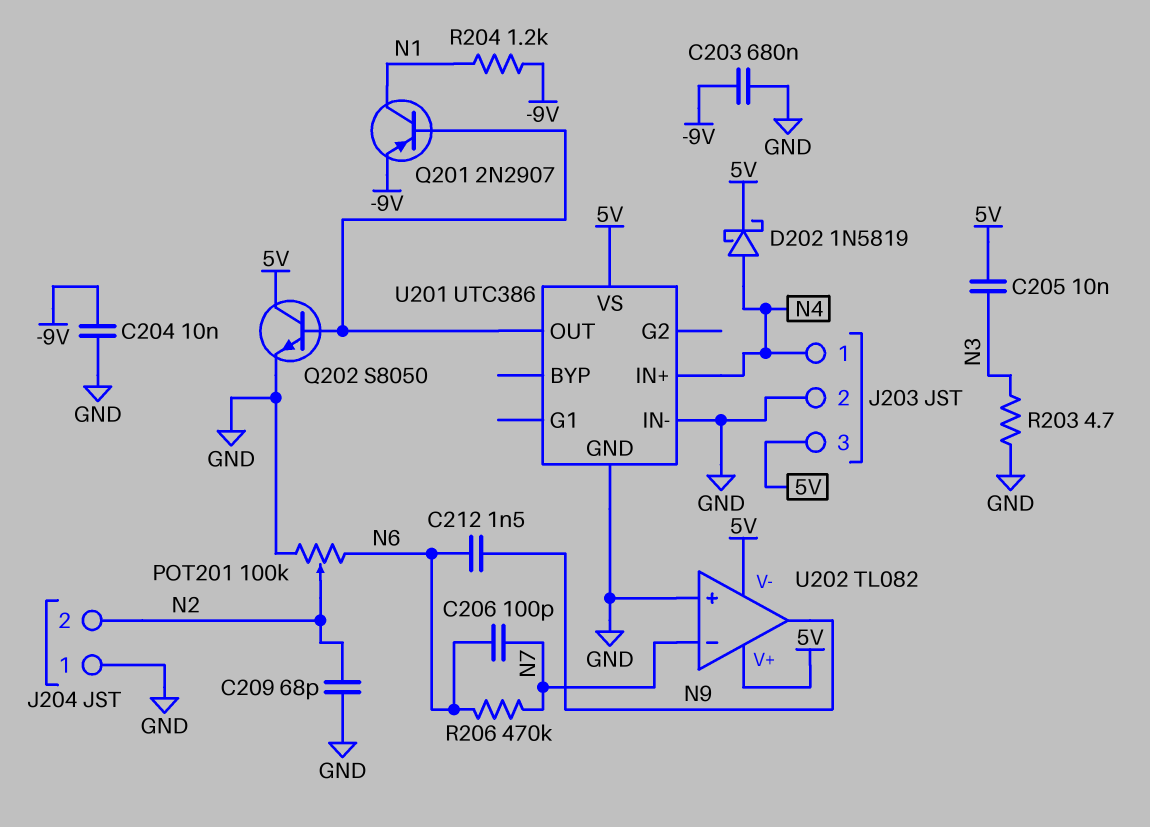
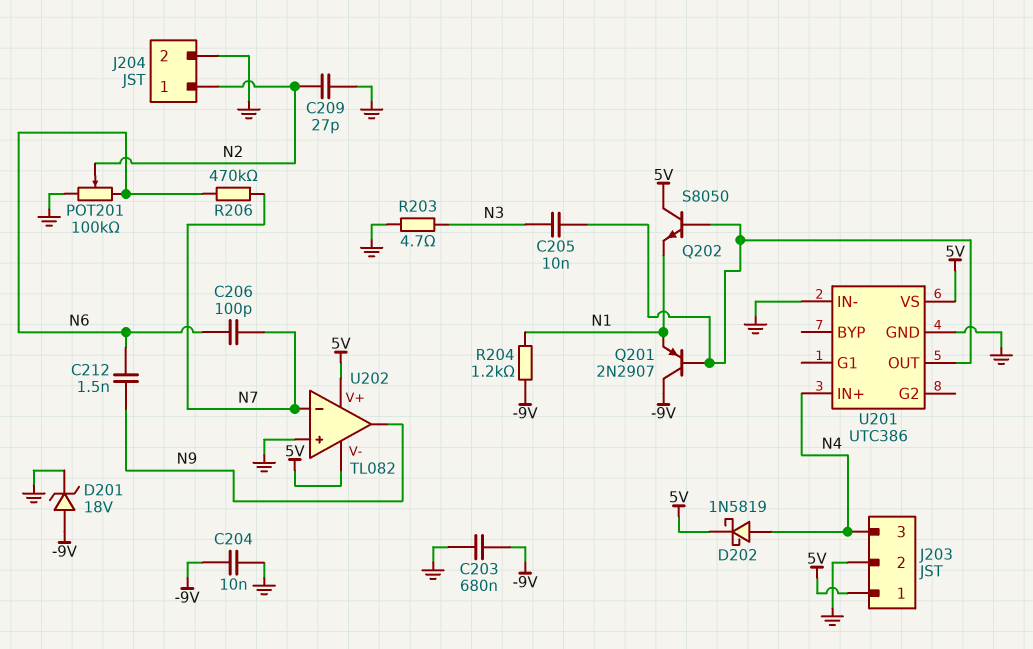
C205: 10nF (5V, N3) -> 10nF (N3, U201/OUT)
C209: 68pF (GND, N2) -> 27pF (GND, N2)
D201: none -> zener 18V (A -9V, K GND)
J203 pin 1: N4 -> 5V
J203 pin 3: 5V -> N4
J204 pin 1: GND -> N2
J204 pin 2: N2 -> GND
Q201: PNP 2N2907 (B U201/OUT, C N1, E -9V) -> PNP 2N2907 (B U201/OUT, C -9V, E N1)
Q202: NPN S8050 (B U201/OUT, C 5V, E GND) -> NPN S8050 (B U201/OUT, C 5V, E N1)

